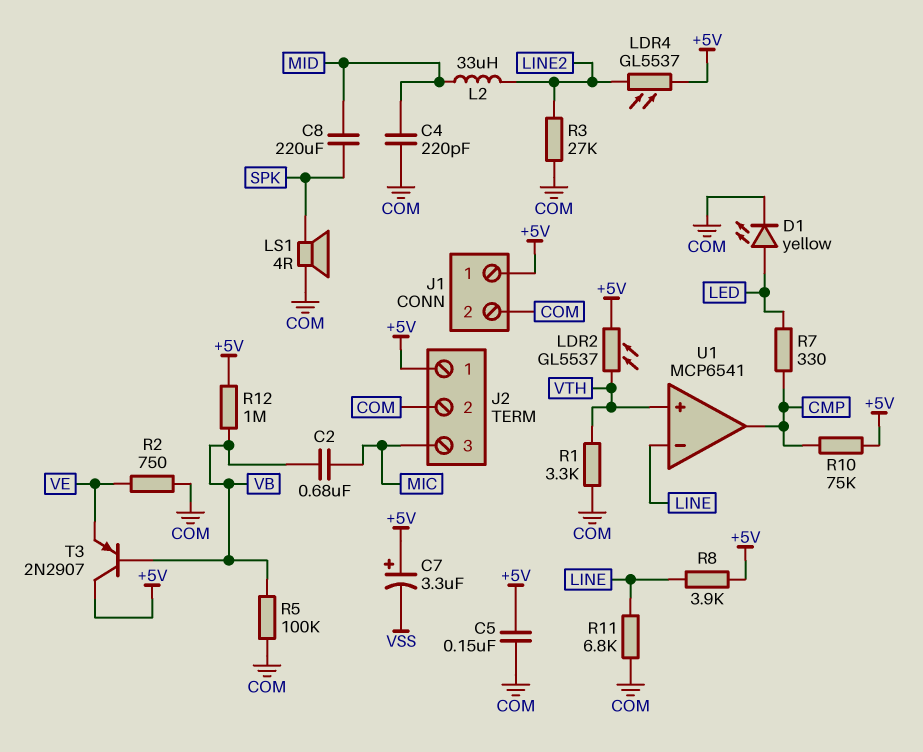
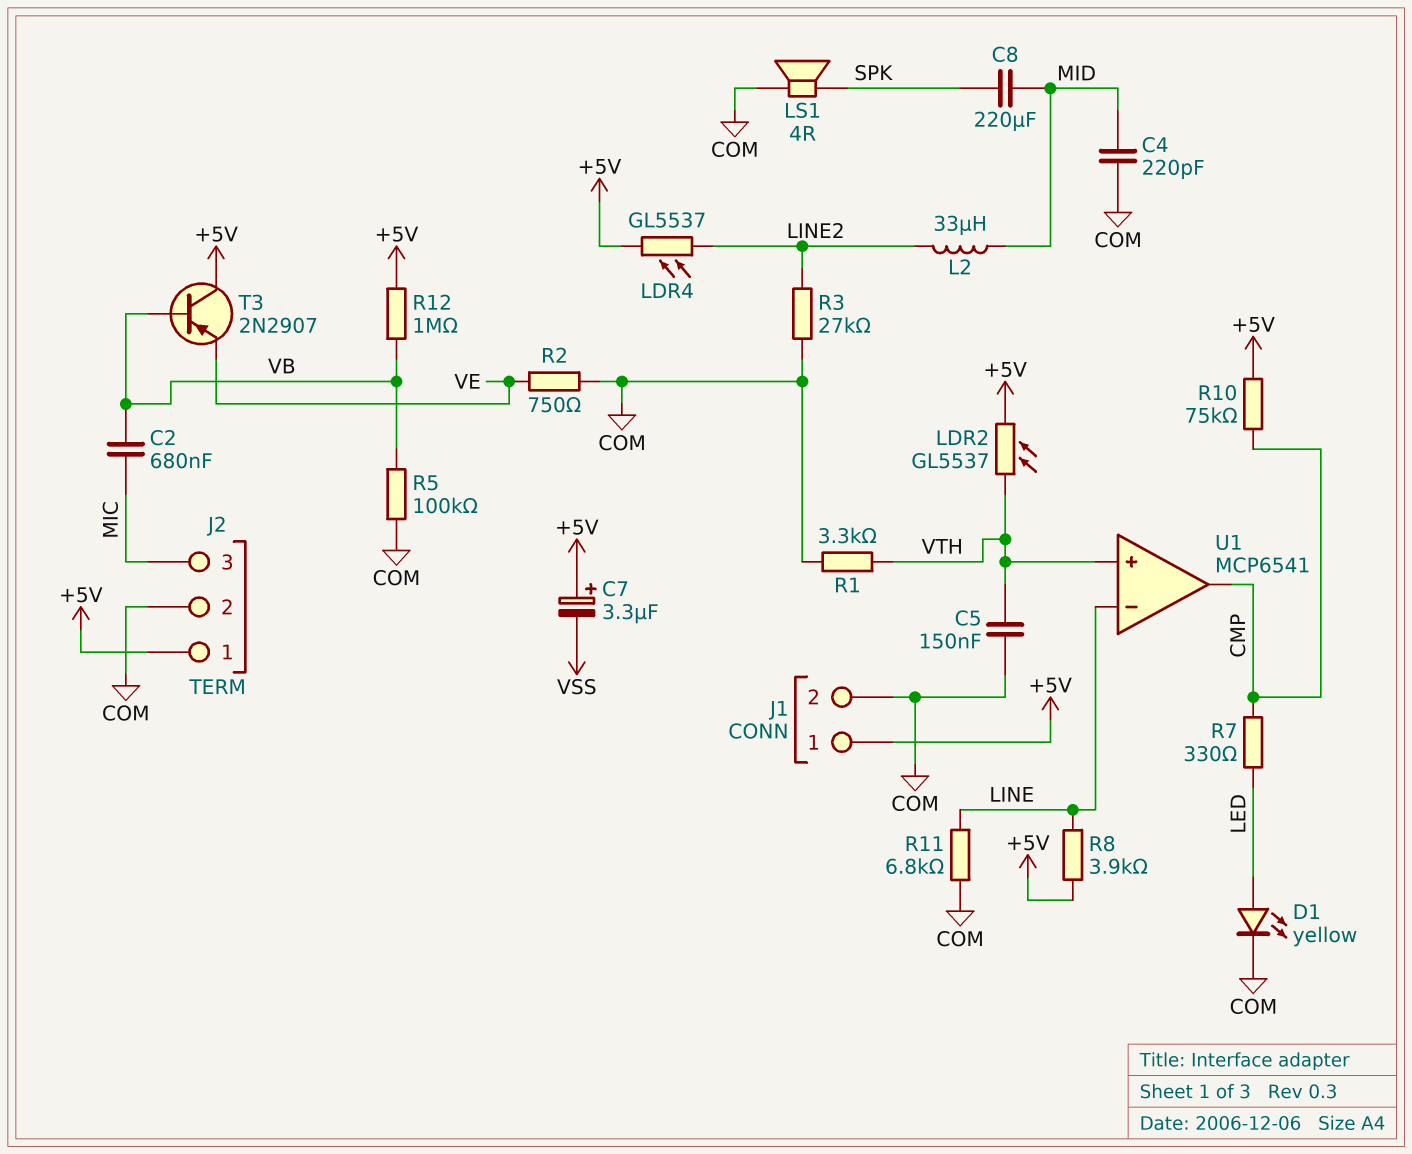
C5: 150nF (+5V, COM) -> 150nF (COM, VTH)

